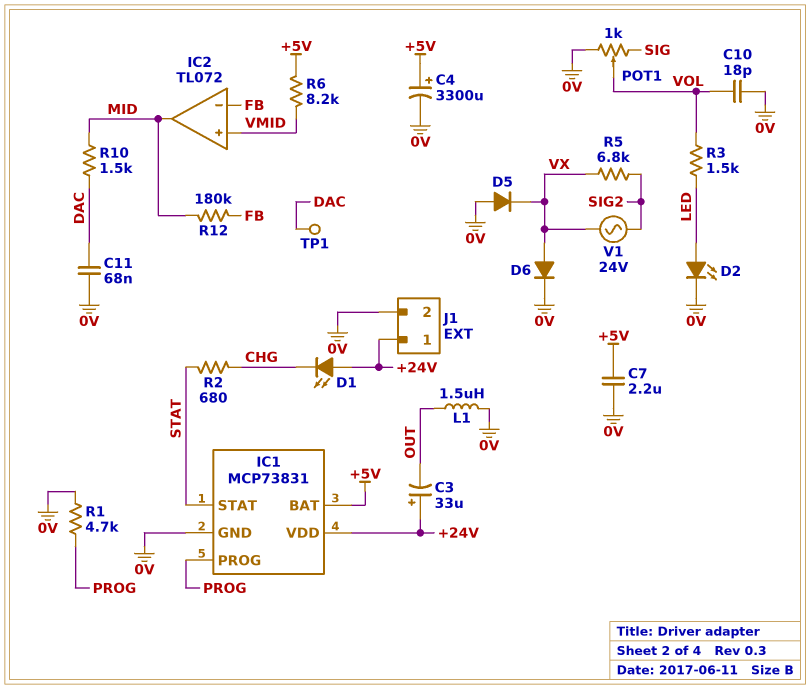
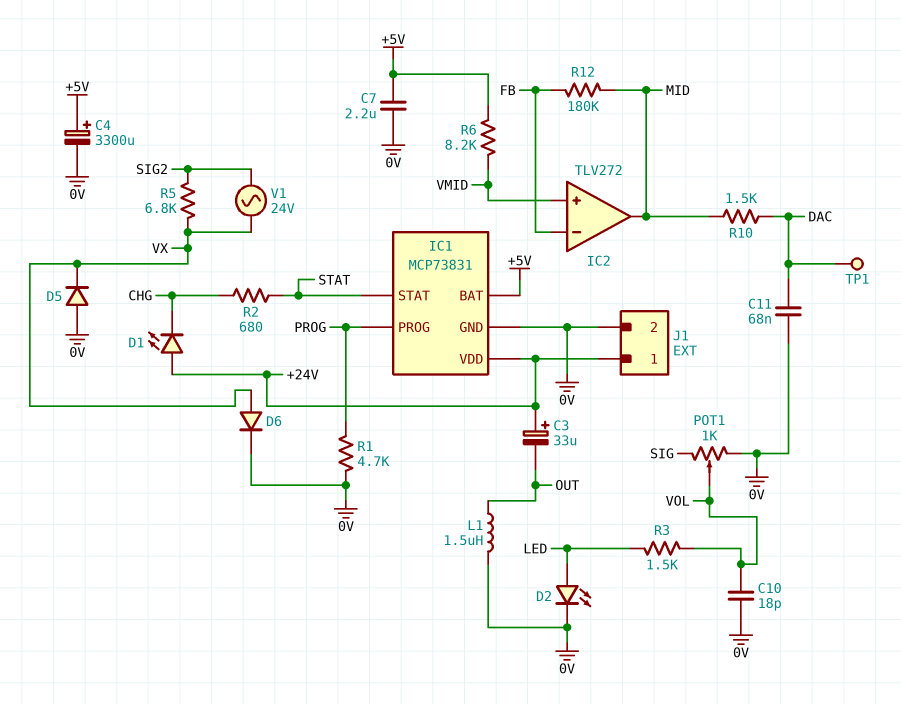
IC2: TL072 -> TLV272

